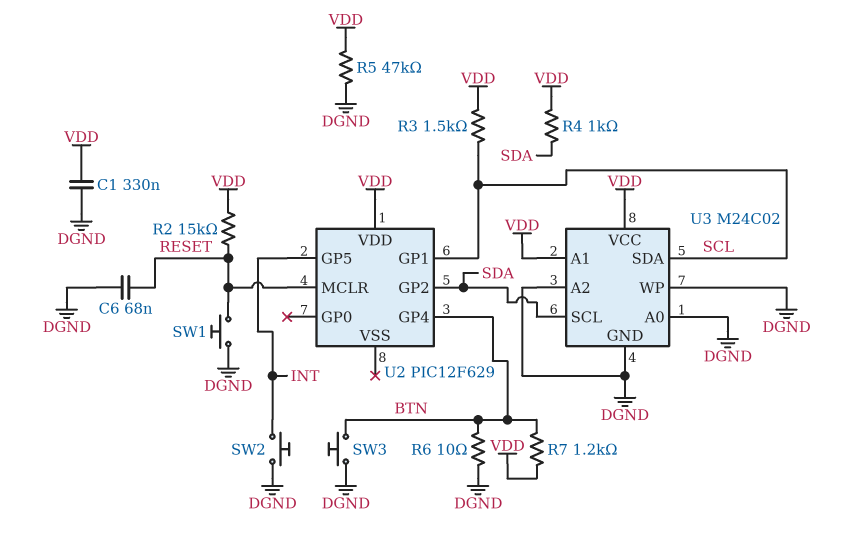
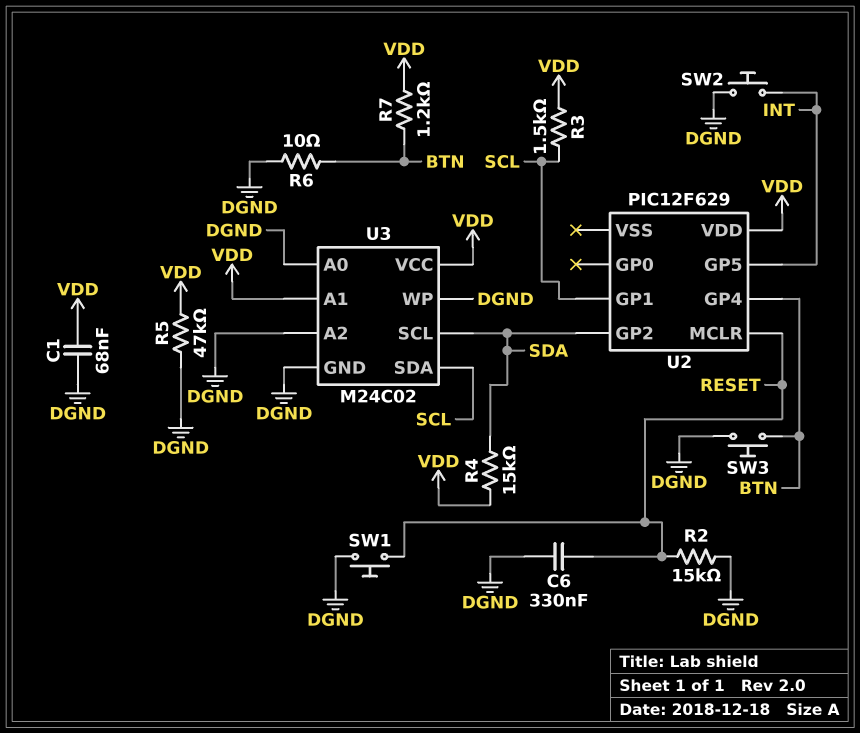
C1: 330nF (DGND, VDD) -> 68nF (DGND, VDD)
C6: 68nF (DGND, RESET) -> 330nF (DGND, RESET)
R2: 15k (RESET, VDD) -> 15k (DGND, RESET)
R4: 1k (SDA, VDD) -> 15k (SDA, VDD)

